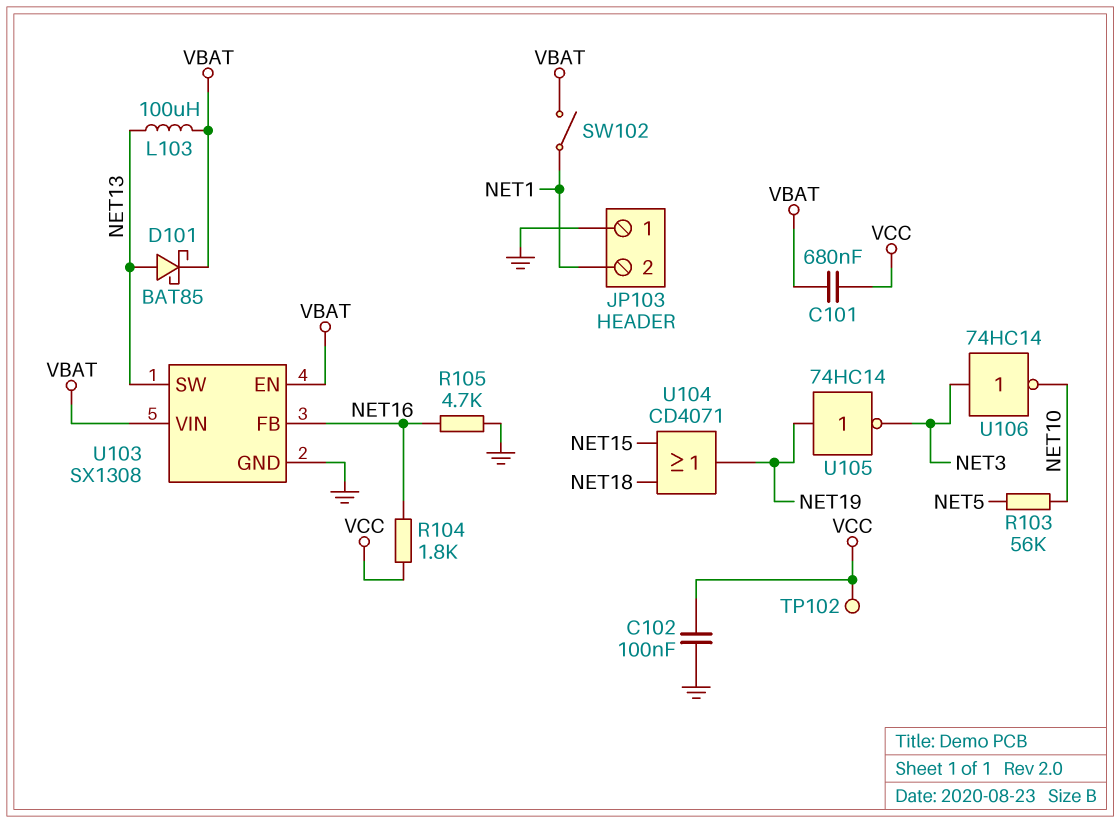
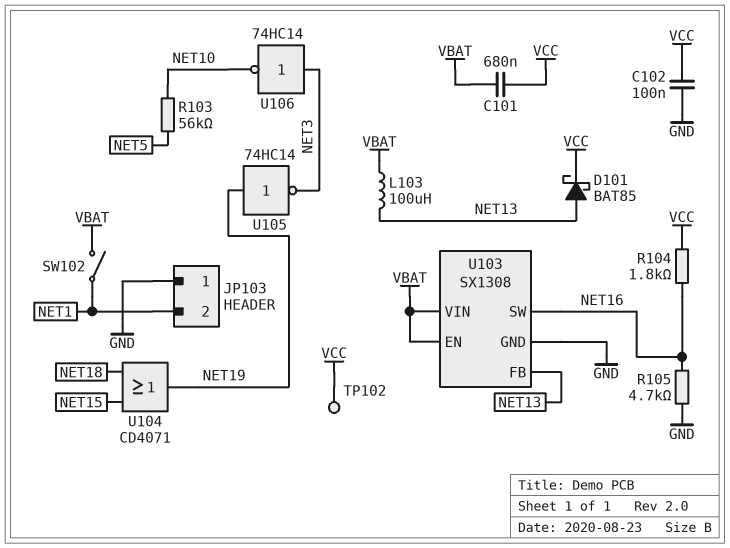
D101: schottky BAT85 (A NET13, K VBAT) -> schottky BAT85 (A NET13, K VCC)
U103 pin FB: NET16 -> NET13
U103 pin SW: NET13 -> NET16

